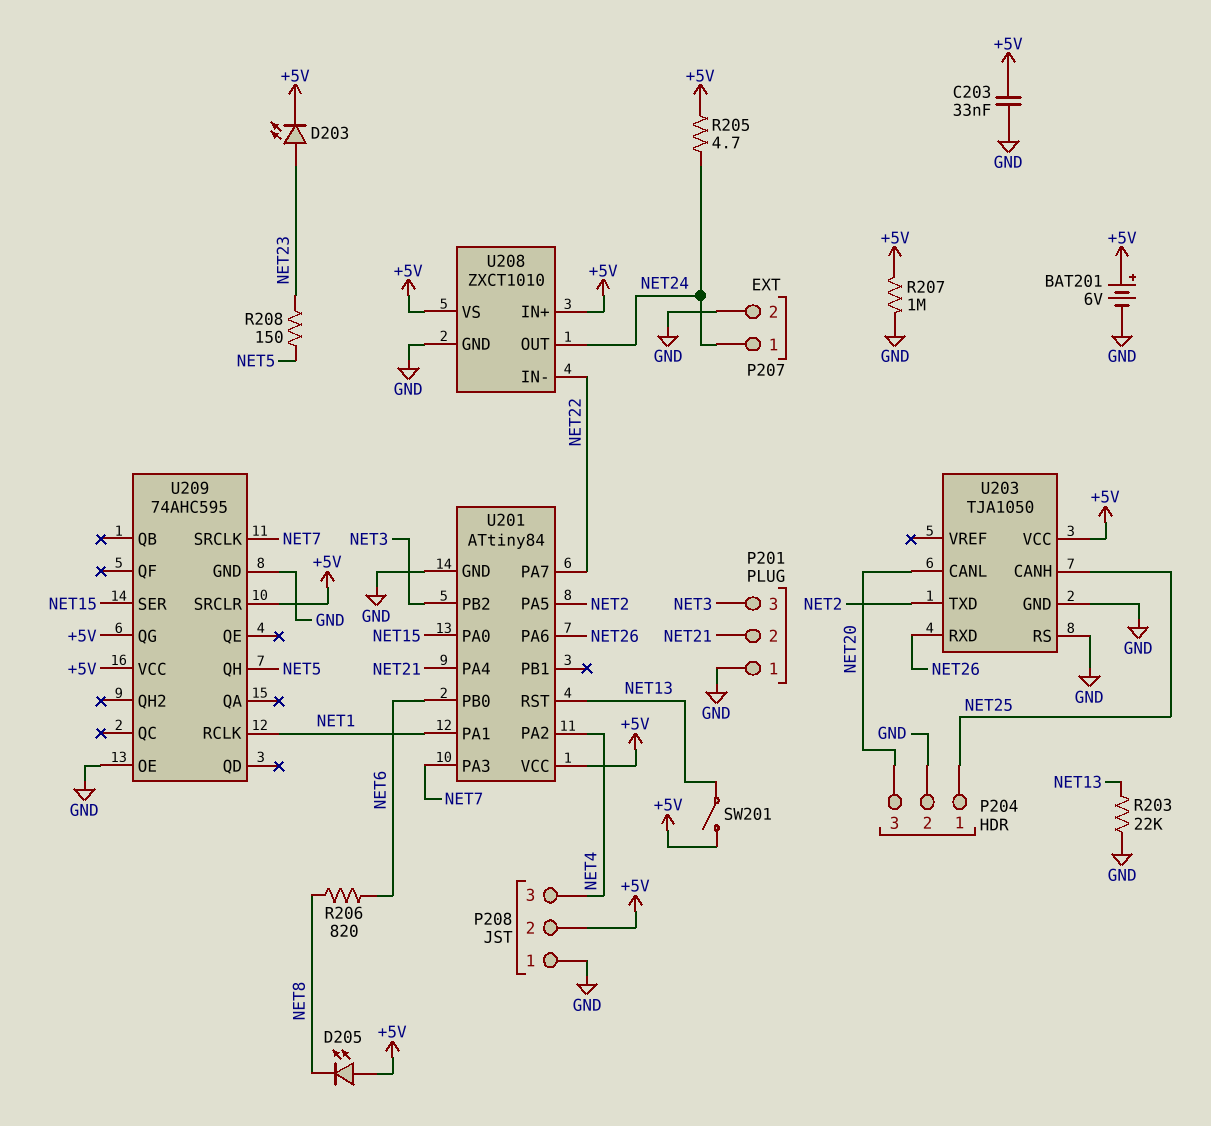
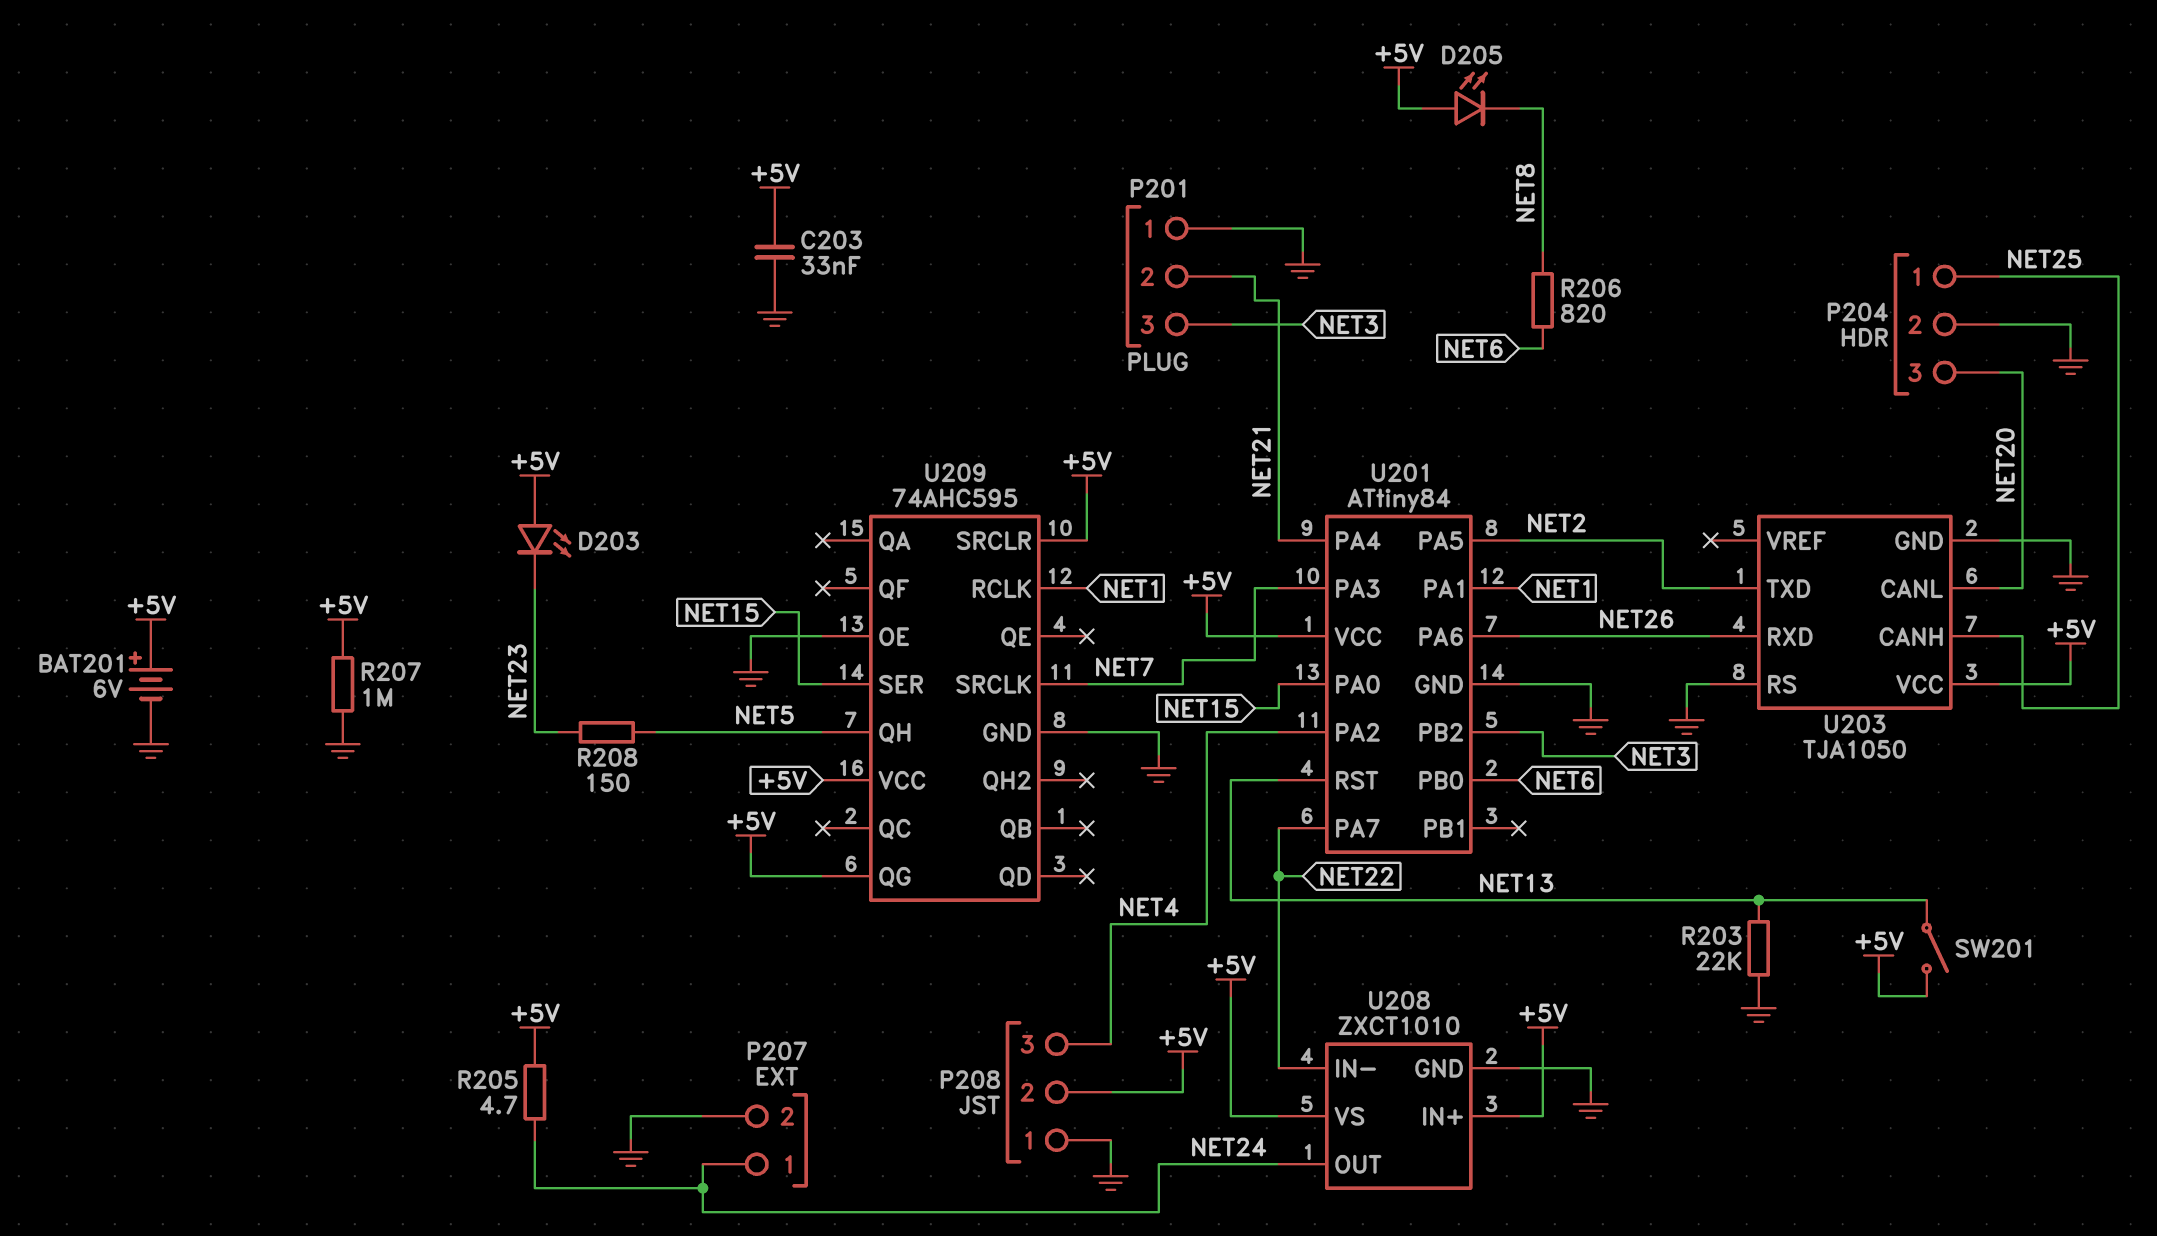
D203: LED (A NET23, K +5V) -> LED (A +5V, K NET23)

